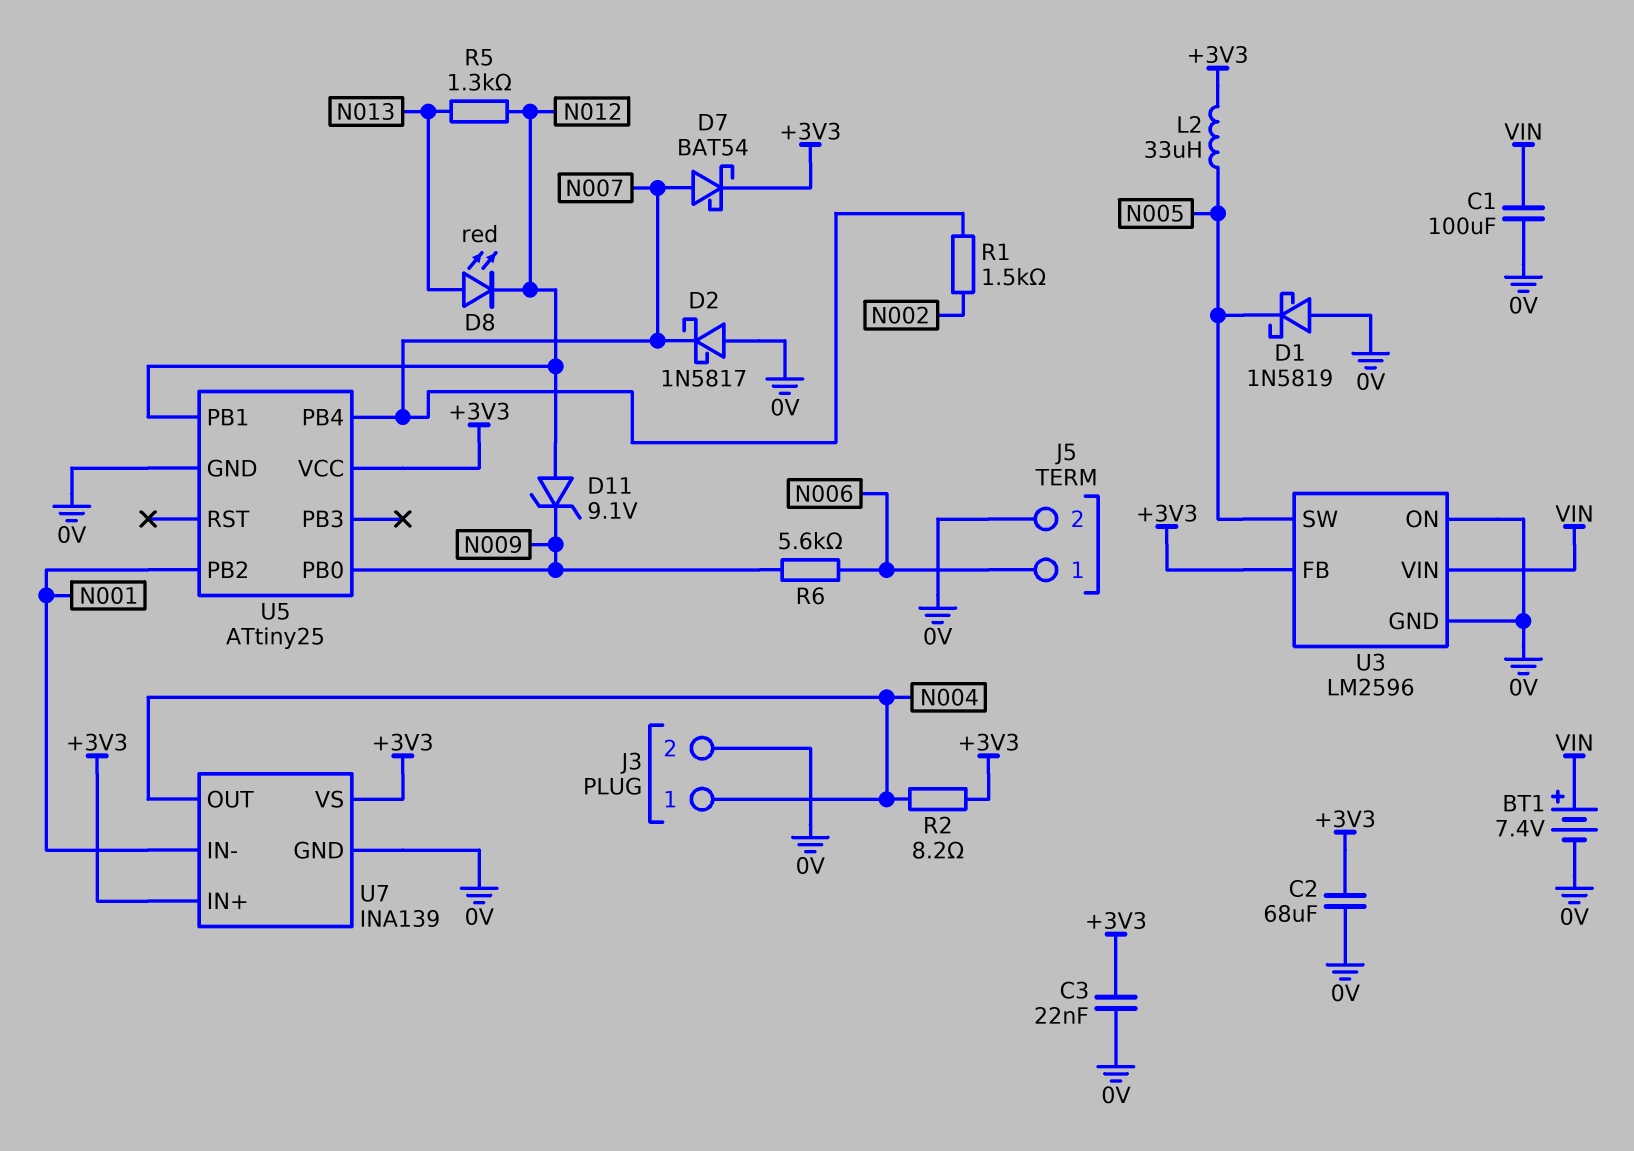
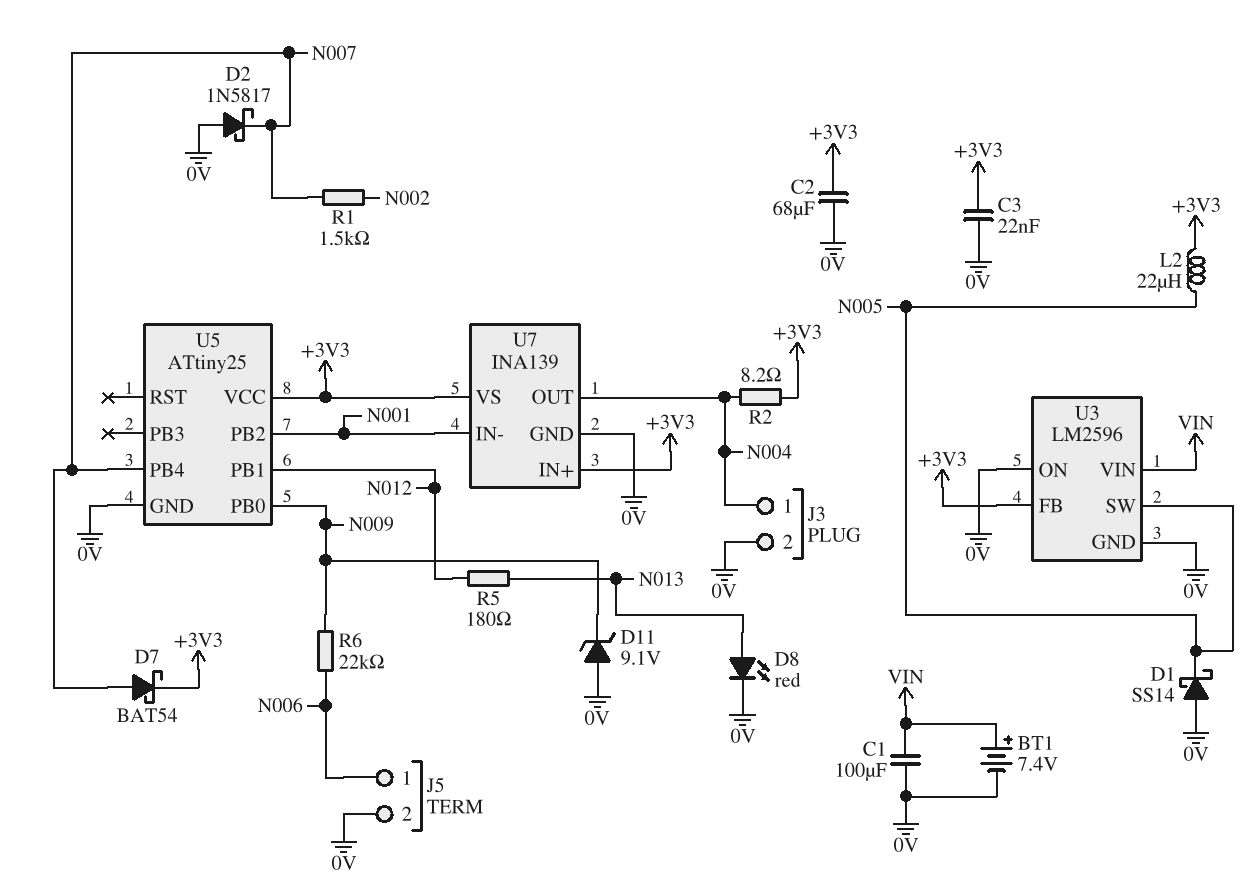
D1: schottky 1N5819 (A 0V, K N005) -> schottky SS14 (A 0V, K N005)
D8: LED red (A N013, K N012) -> LED red (A N013, K 0V)
D11: zener 9.1V (A N012, K N009) -> zener 9.1V (A 0V, K N009)
L2: 33uH (+3V3, N005) -> 22uH (+3V3, N005)
R5: 1.3k (N012, N013) -> 180 (N012, N013)
R6: 5.6k (N006, N009) -> 22k (N006, N009)

